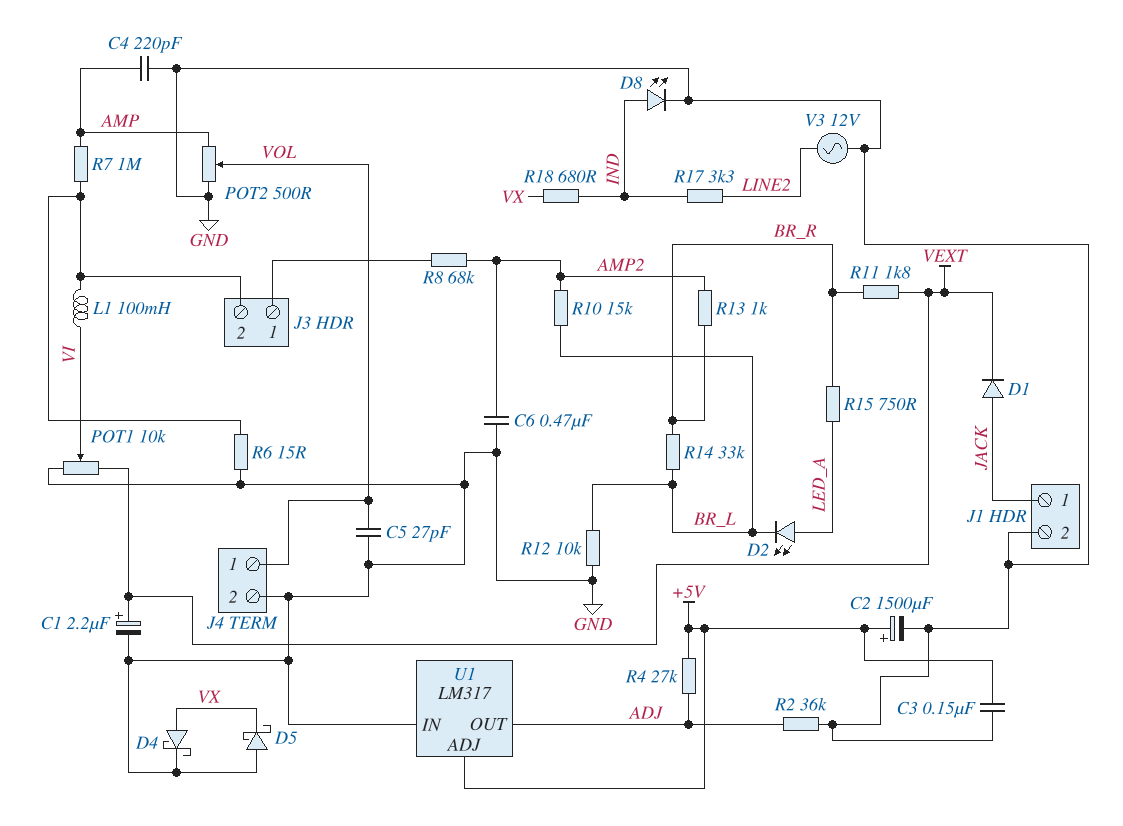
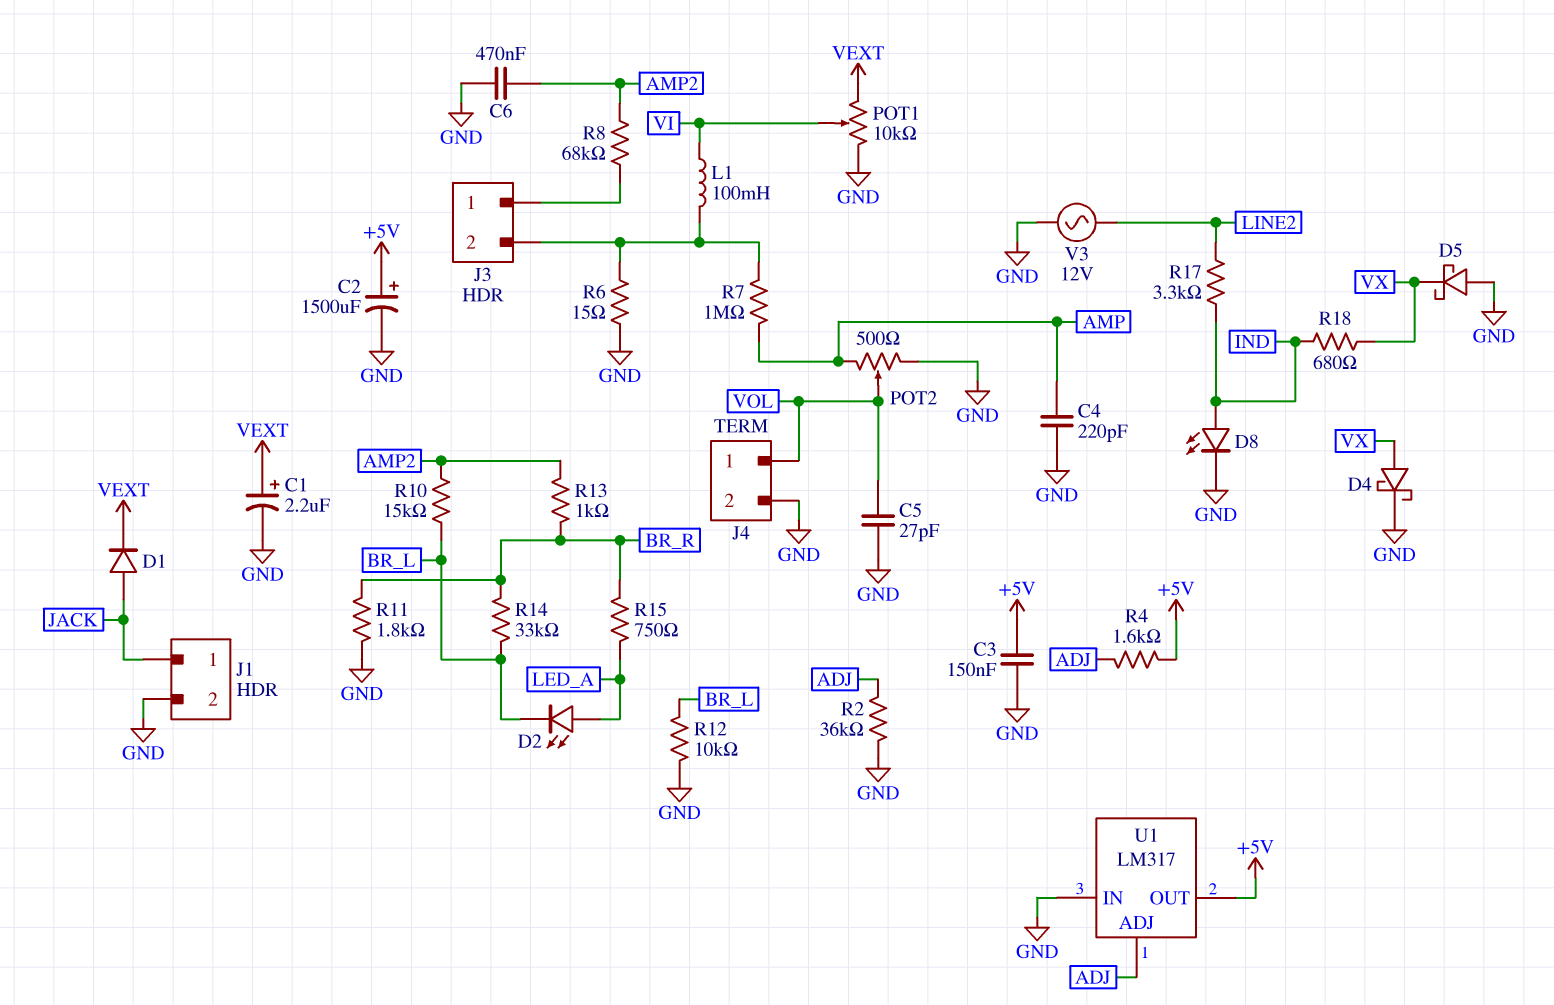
R4: 27k (+5V, ADJ) -> 1.6k (+5V, ADJ)
R11: 1.8k (BR_R, VEXT) -> 1.8k (BR_R, GND)
U1 pin ADJ: +5V -> ADJ
U1 pin OUT: ADJ -> +5V

